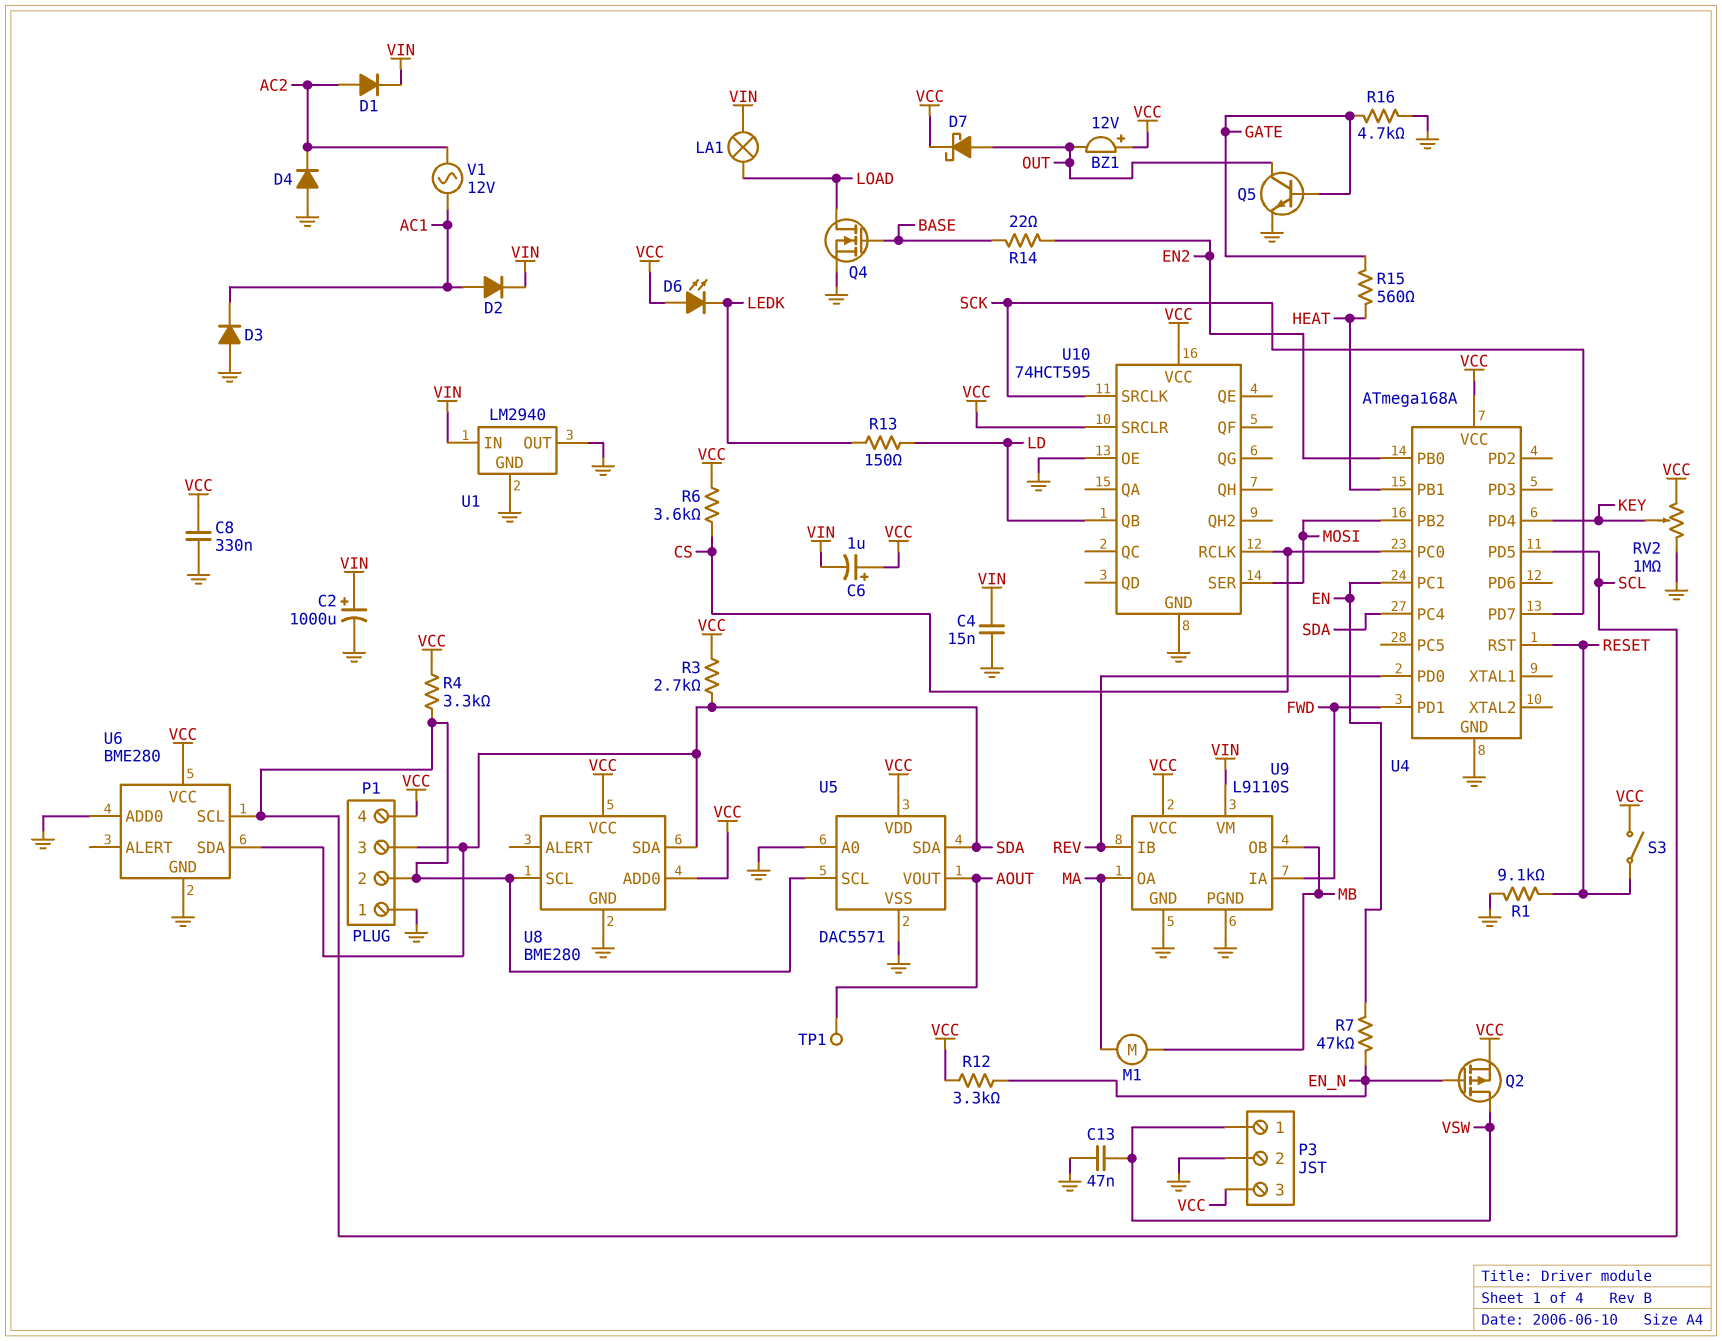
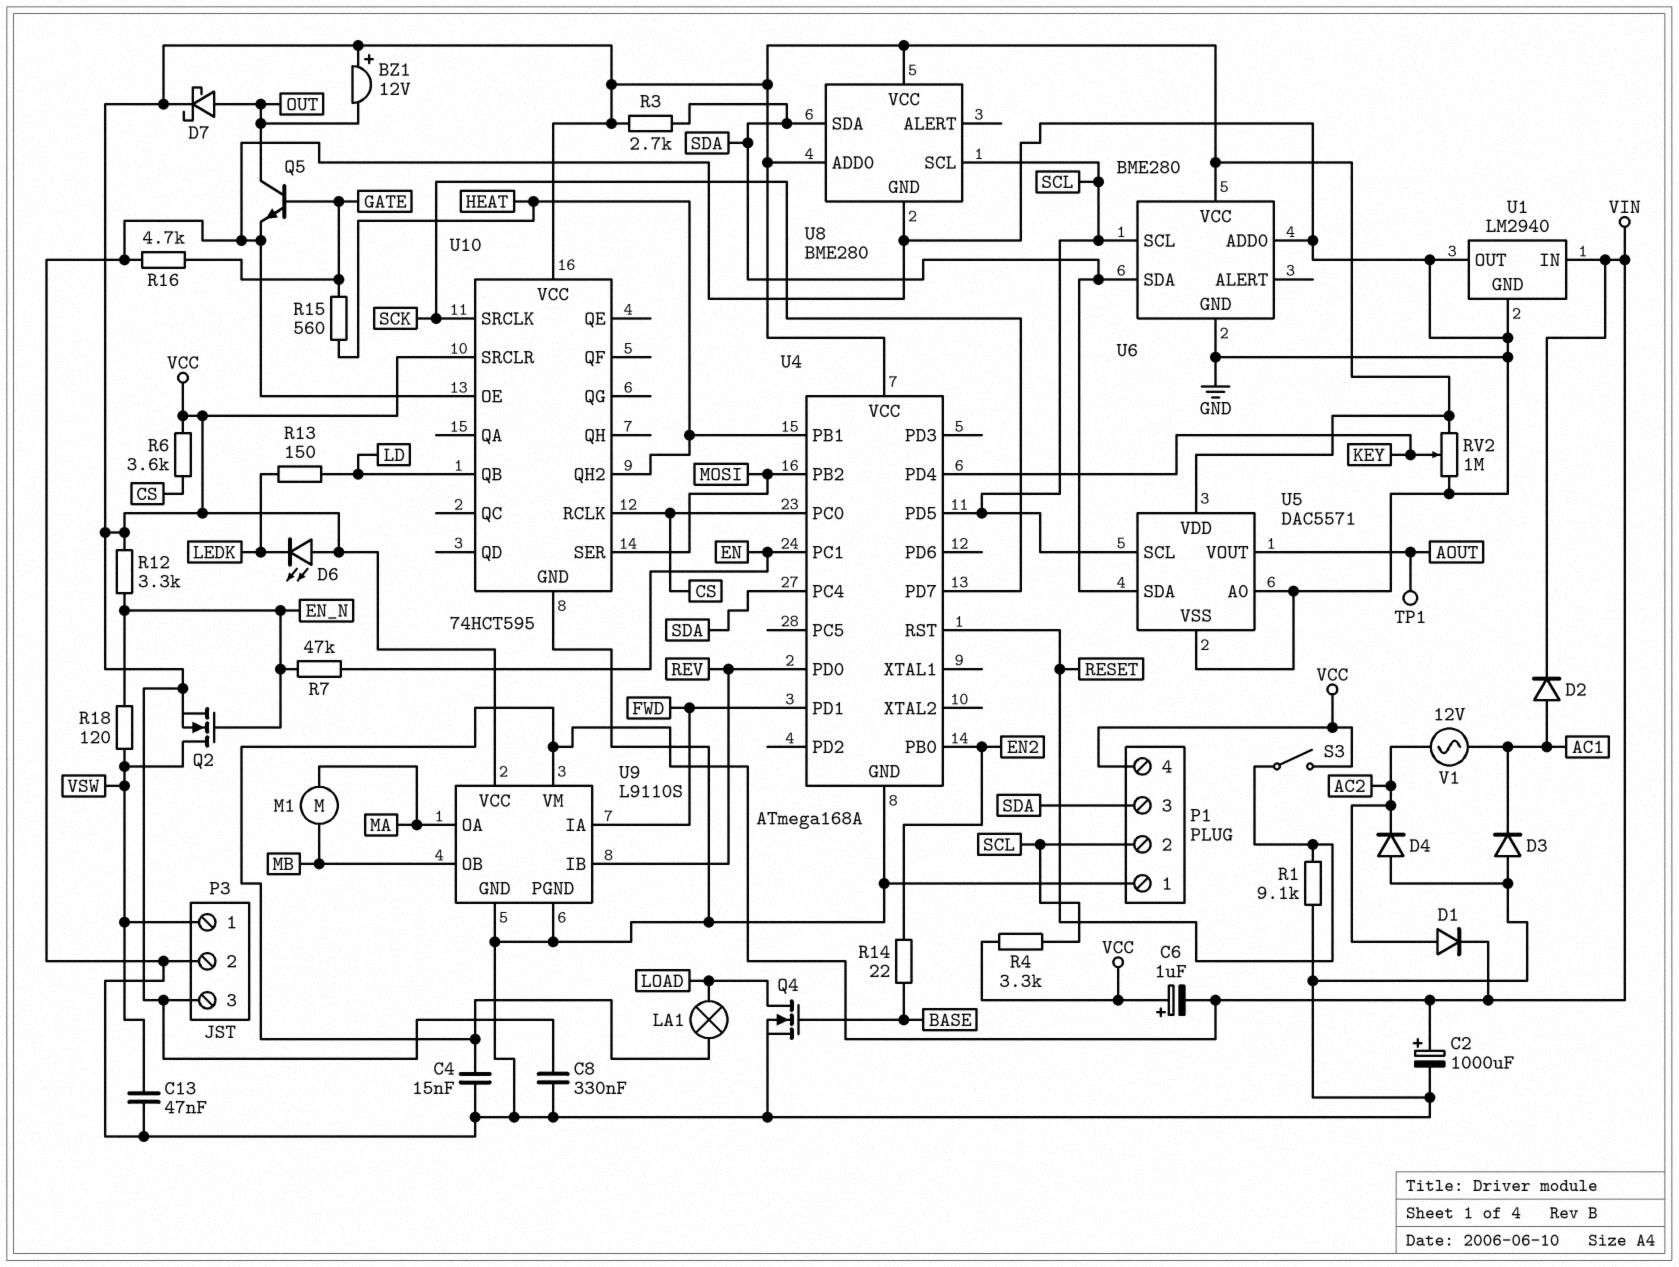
Q2: PMOS (G EN_N, D VSW, S VCC) -> NMOS (G EN_N, D VSW, S VCC)
R18: none -> 120 (EN_N, VSW)
U10 pin QH2: none -> HEAT

